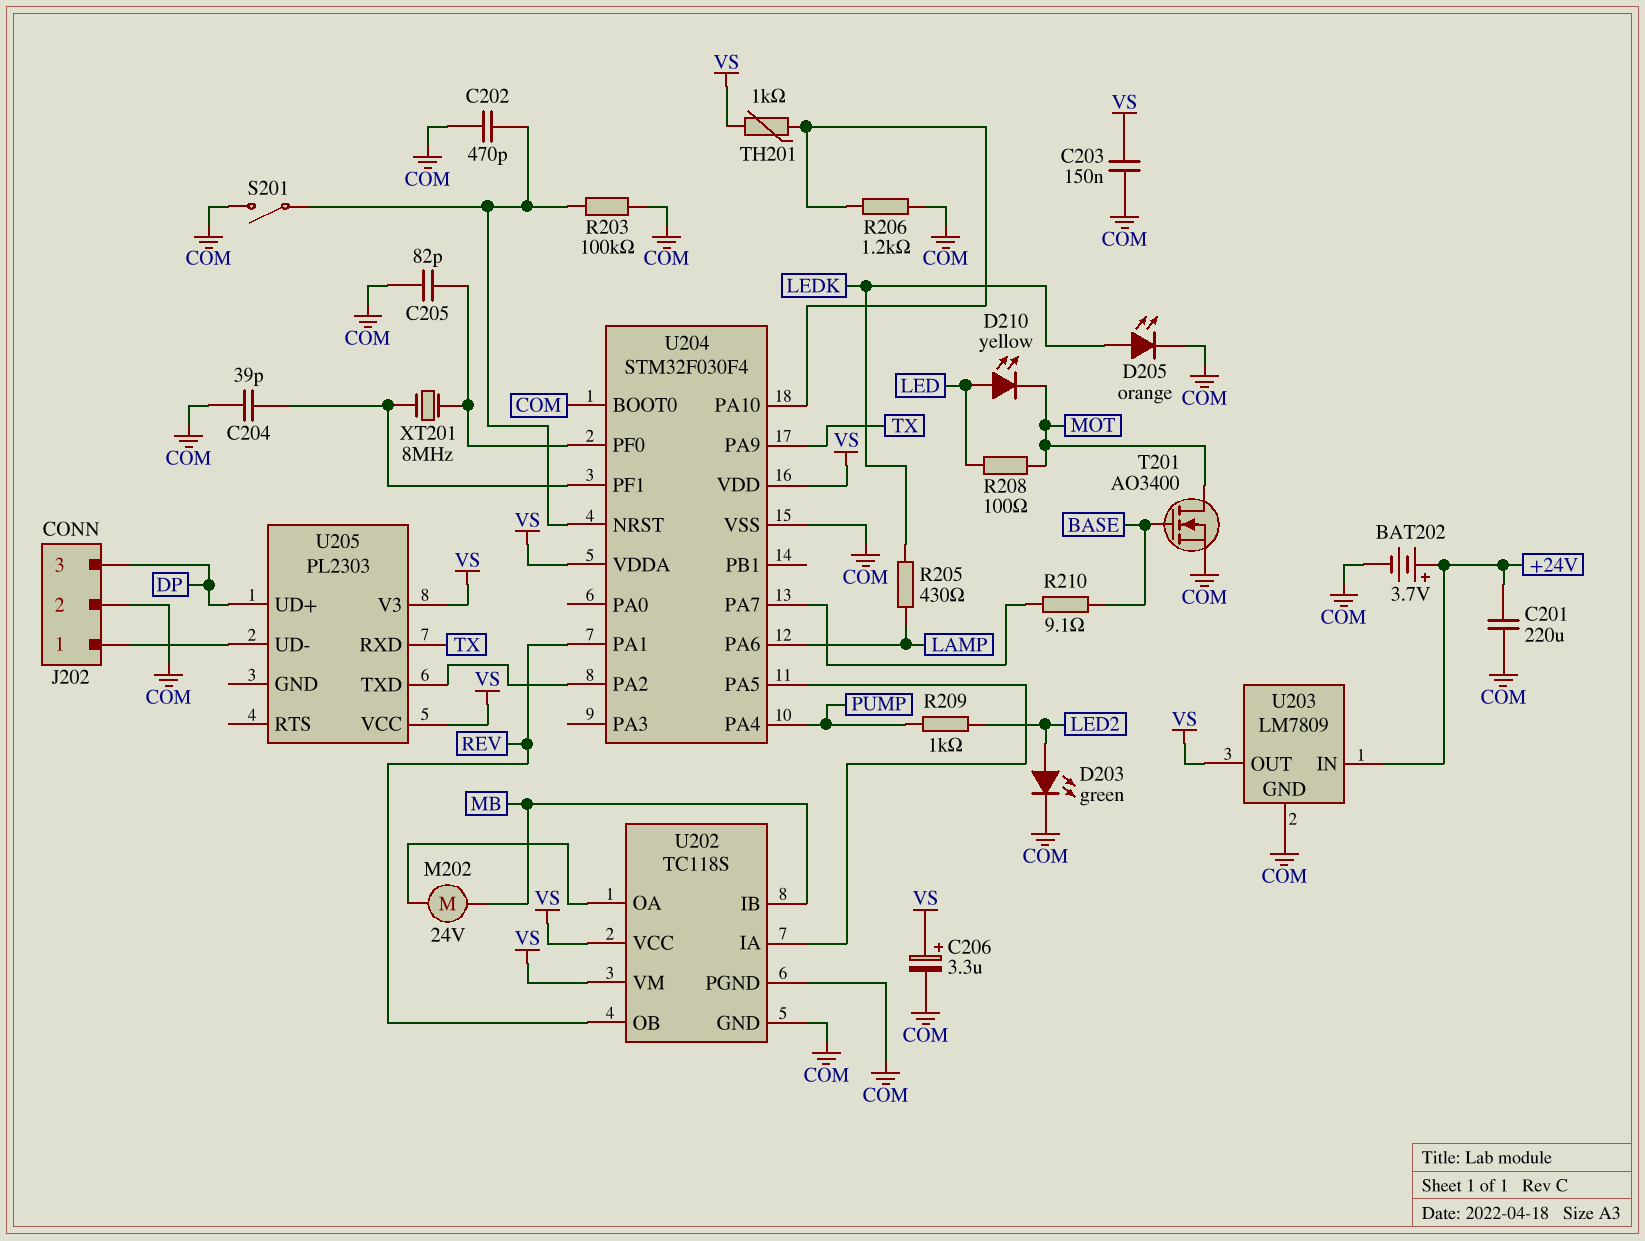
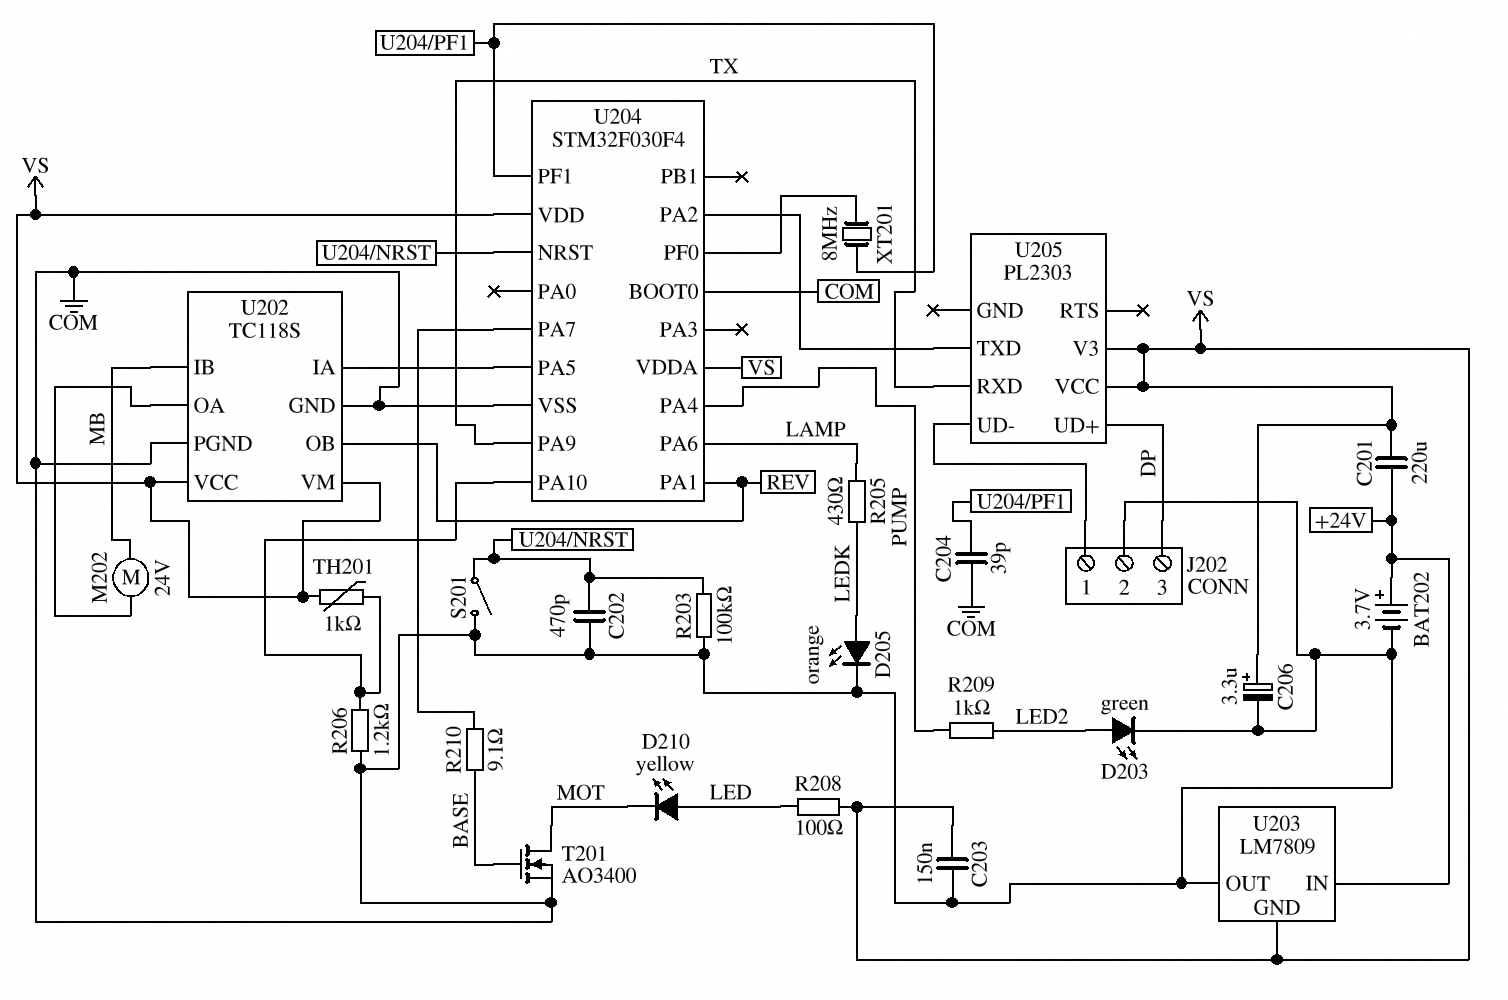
C201: 220uF (+24V, COM) -> 220uF (+24V, VS)
C205: 82pF (COM, U204/PF0) -> none
R208: 100 (LED, MOT) -> 100 (LED, VS)
U203 pin GND: COM -> VS
U203 pin OUT: VS -> COM

